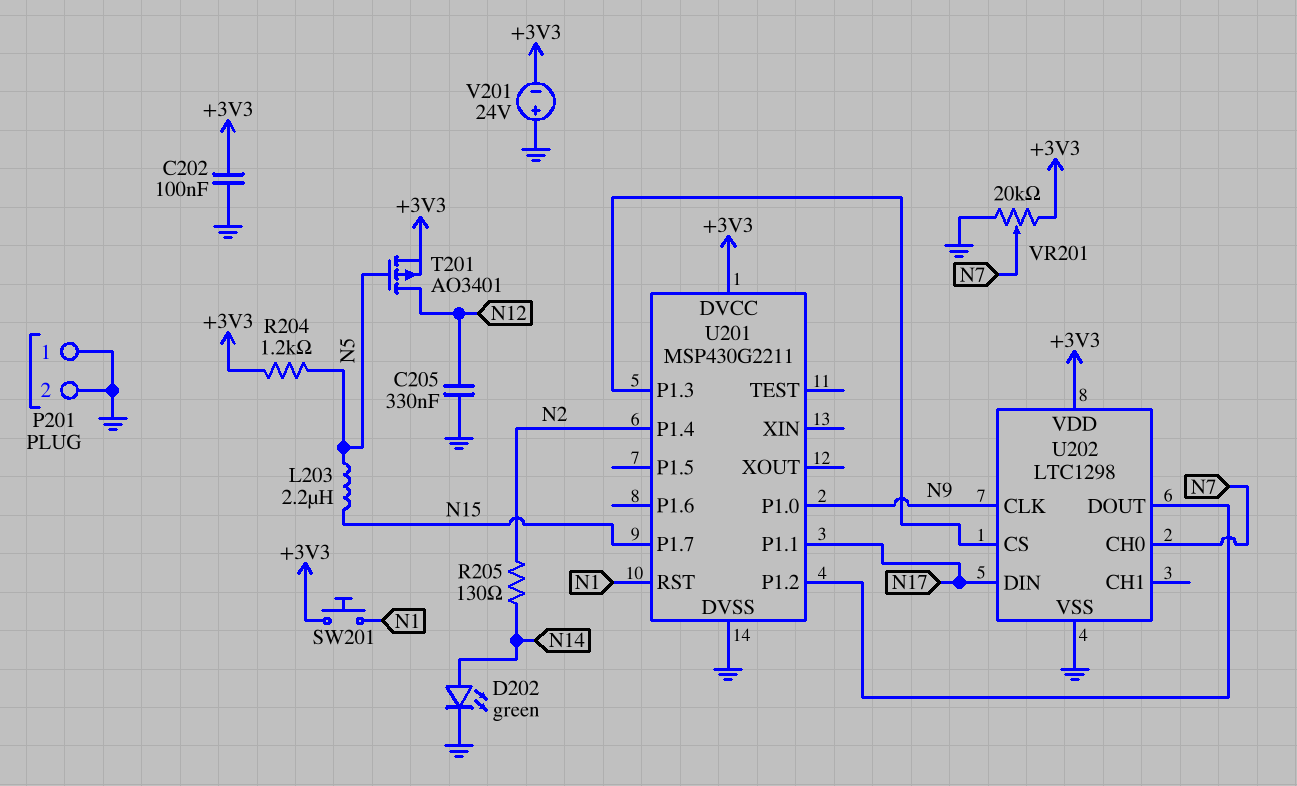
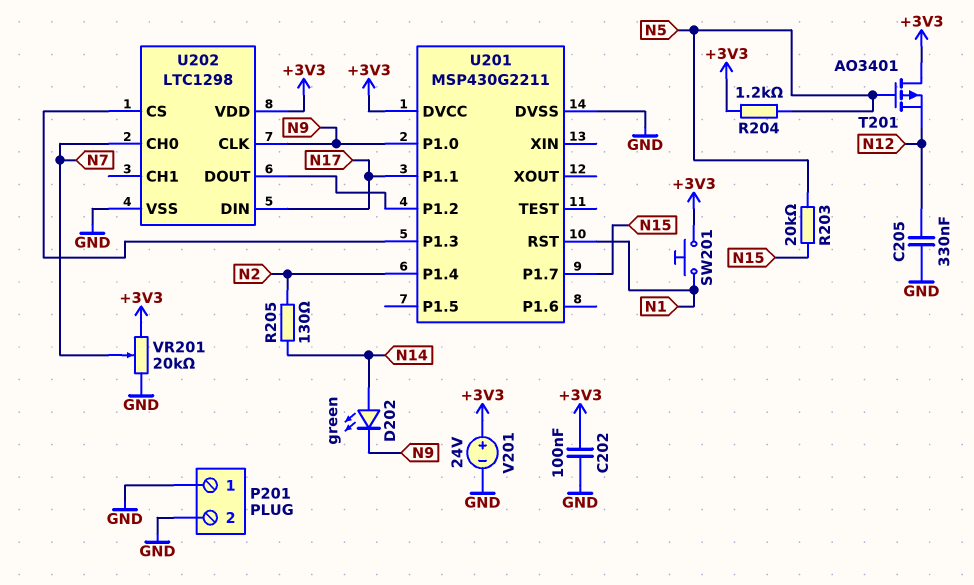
D202: LED green (A N14, K GND) -> LED green (A N14, K N9)
L203: 2.2uH (N5, N15) -> none
R203: none -> 20k (N5, N15)
T201: PMOS AO3401 (G N5, D N12, S +3V3) -> PMOS AO3401 (G N5, D +3V3, S N12)
V201: 24V (plus GND, minus +3V3) -> 24V (plus +3V3, minus GND)

